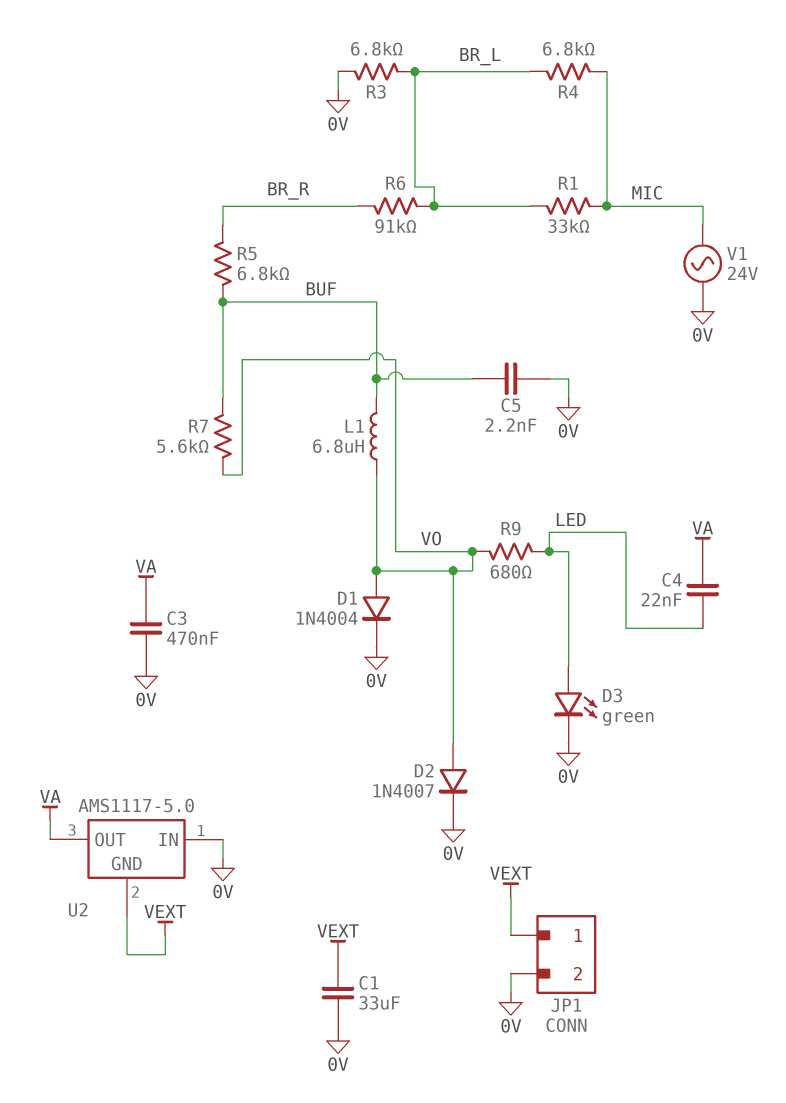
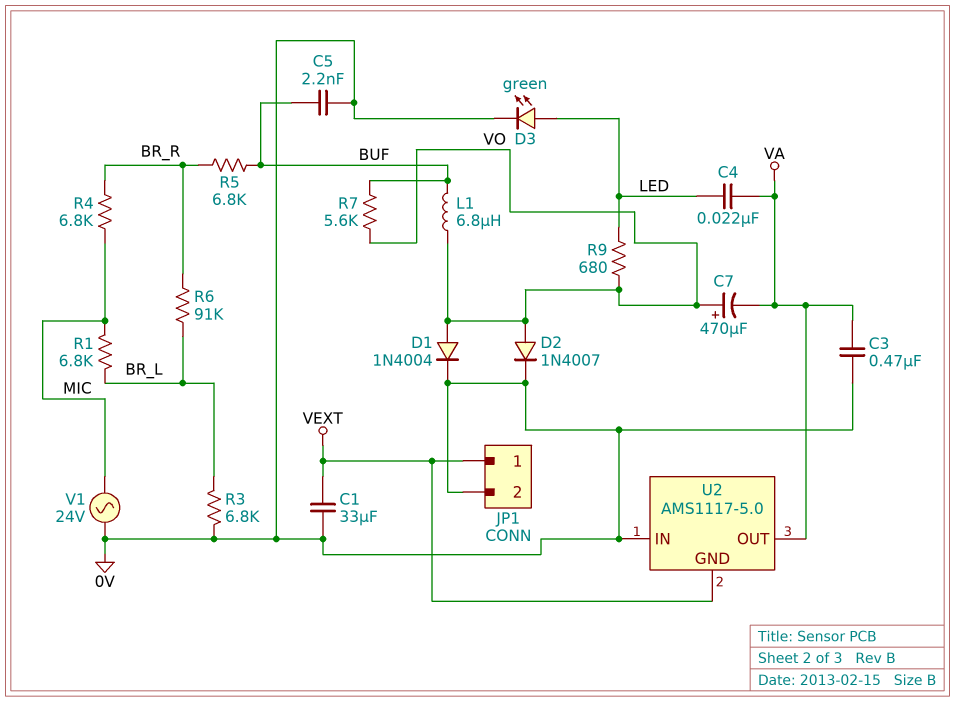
C7: none -> 470uF (plus VO, minus VA)
R1: 33k (BR_L, MIC) -> 6.8k (BR_L, MIC)
R4: 6.8k (BR_L, MIC) -> 6.8k (BR_R, MIC)

